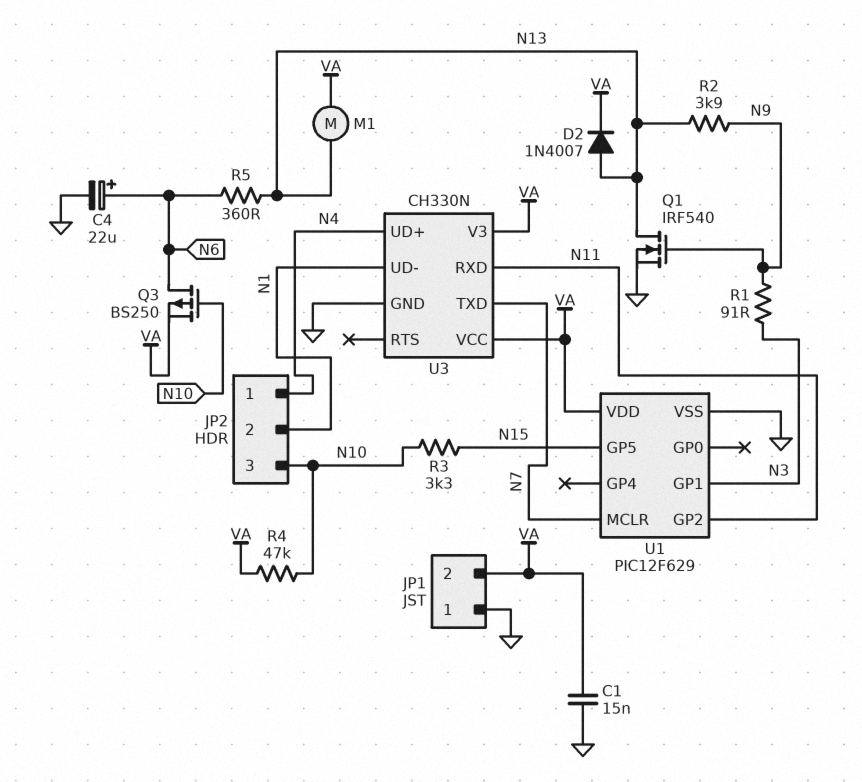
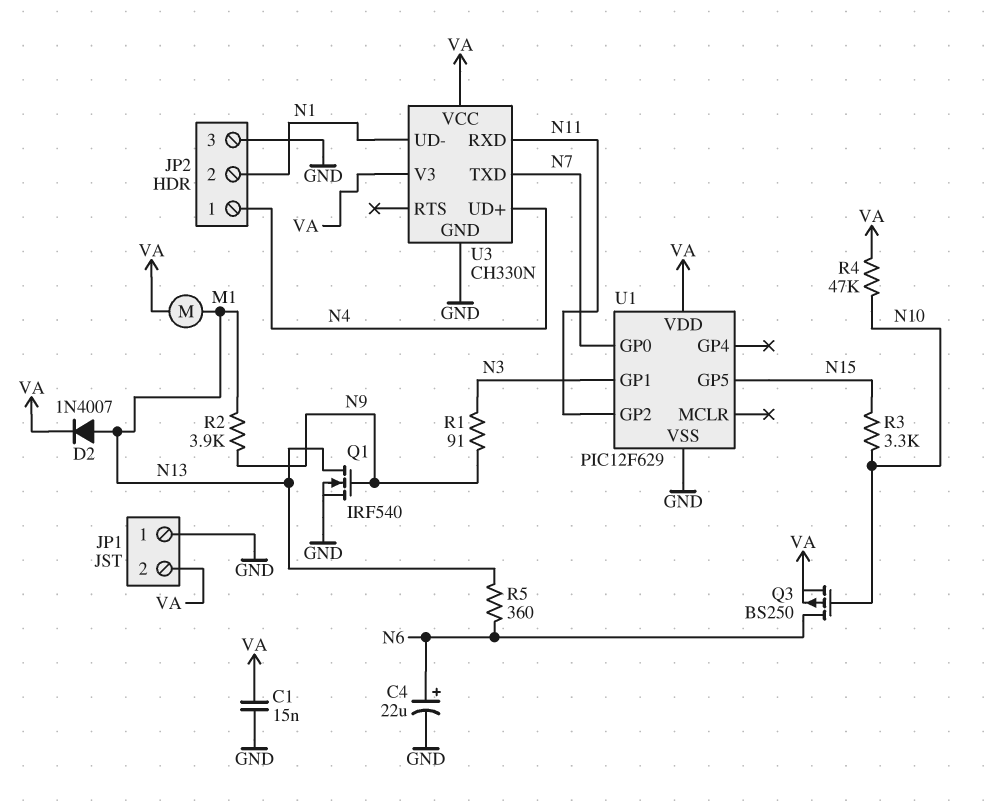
JP2 pin 3: N10 -> GND
U1 pin GP0: none -> N7
U1 pin MCLR: N7 -> none

